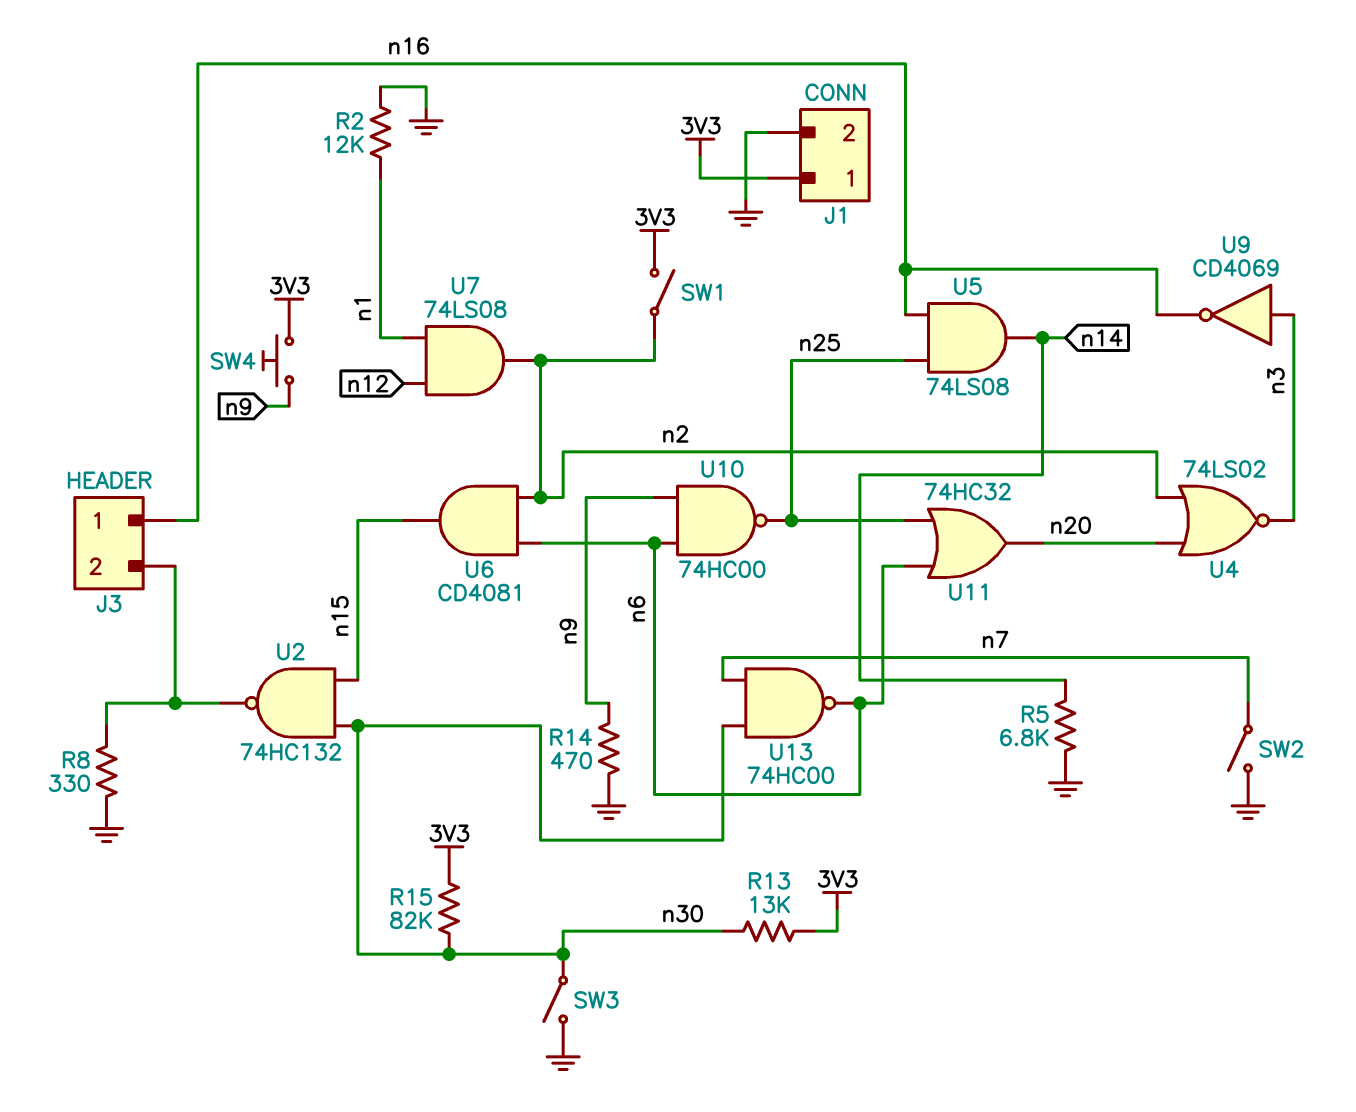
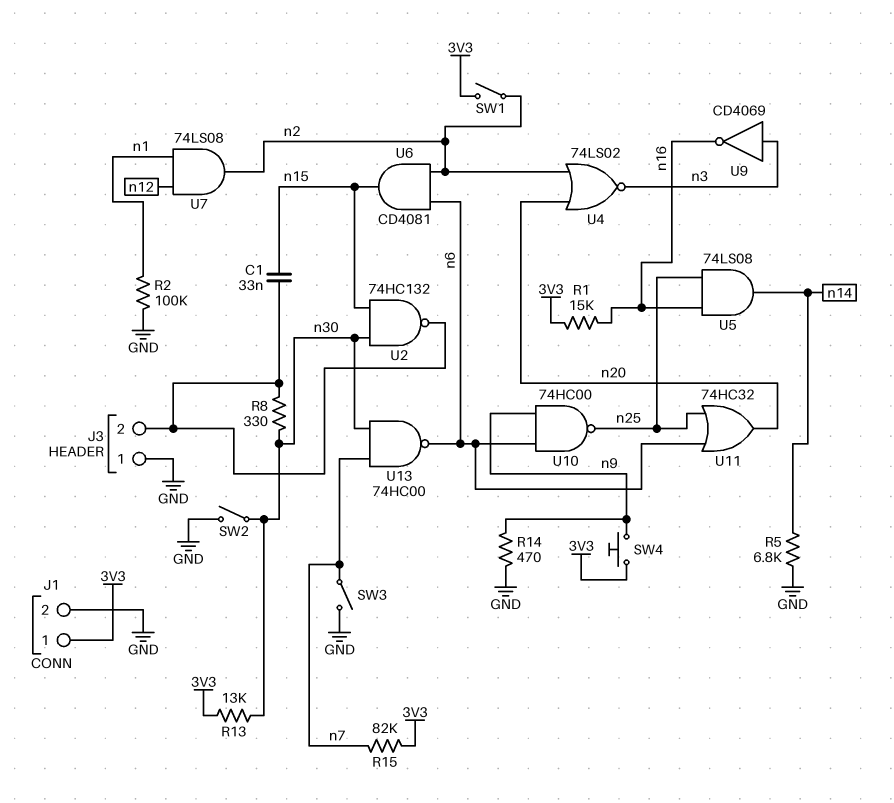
C1: none -> 33nF (J3/2, n15)
J3 pin 1: n16 -> GND
R1: none -> 15k (3V3, n16)
R2: 12k (GND, n1) -> 100k (GND, n1)
R8: 330 (GND, J3/2) -> 330 (J3/2, n30)
R15: 82k (3V3, n30) -> 82k (3V3, n7)
SW2: switch (GND, n7) -> switch (GND, n30)
SW3: switch (GND, n30) -> switch (GND, n7)

